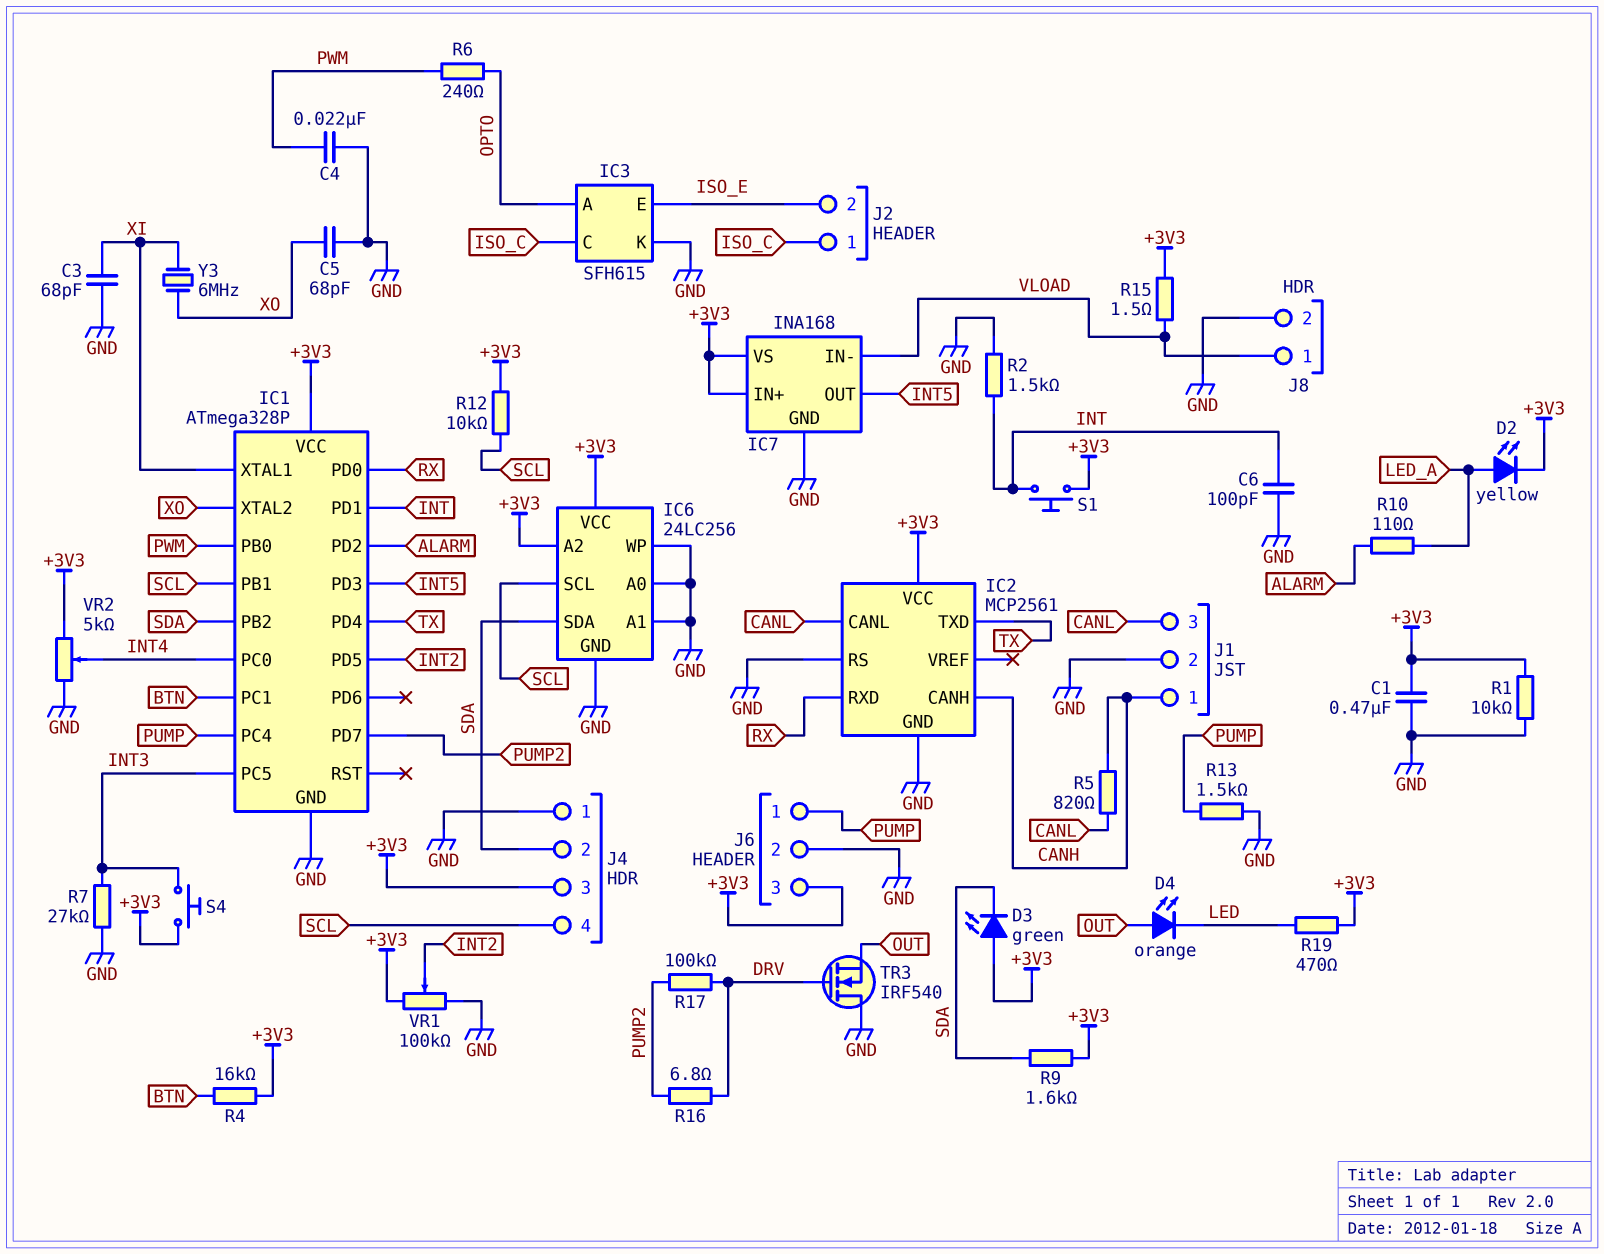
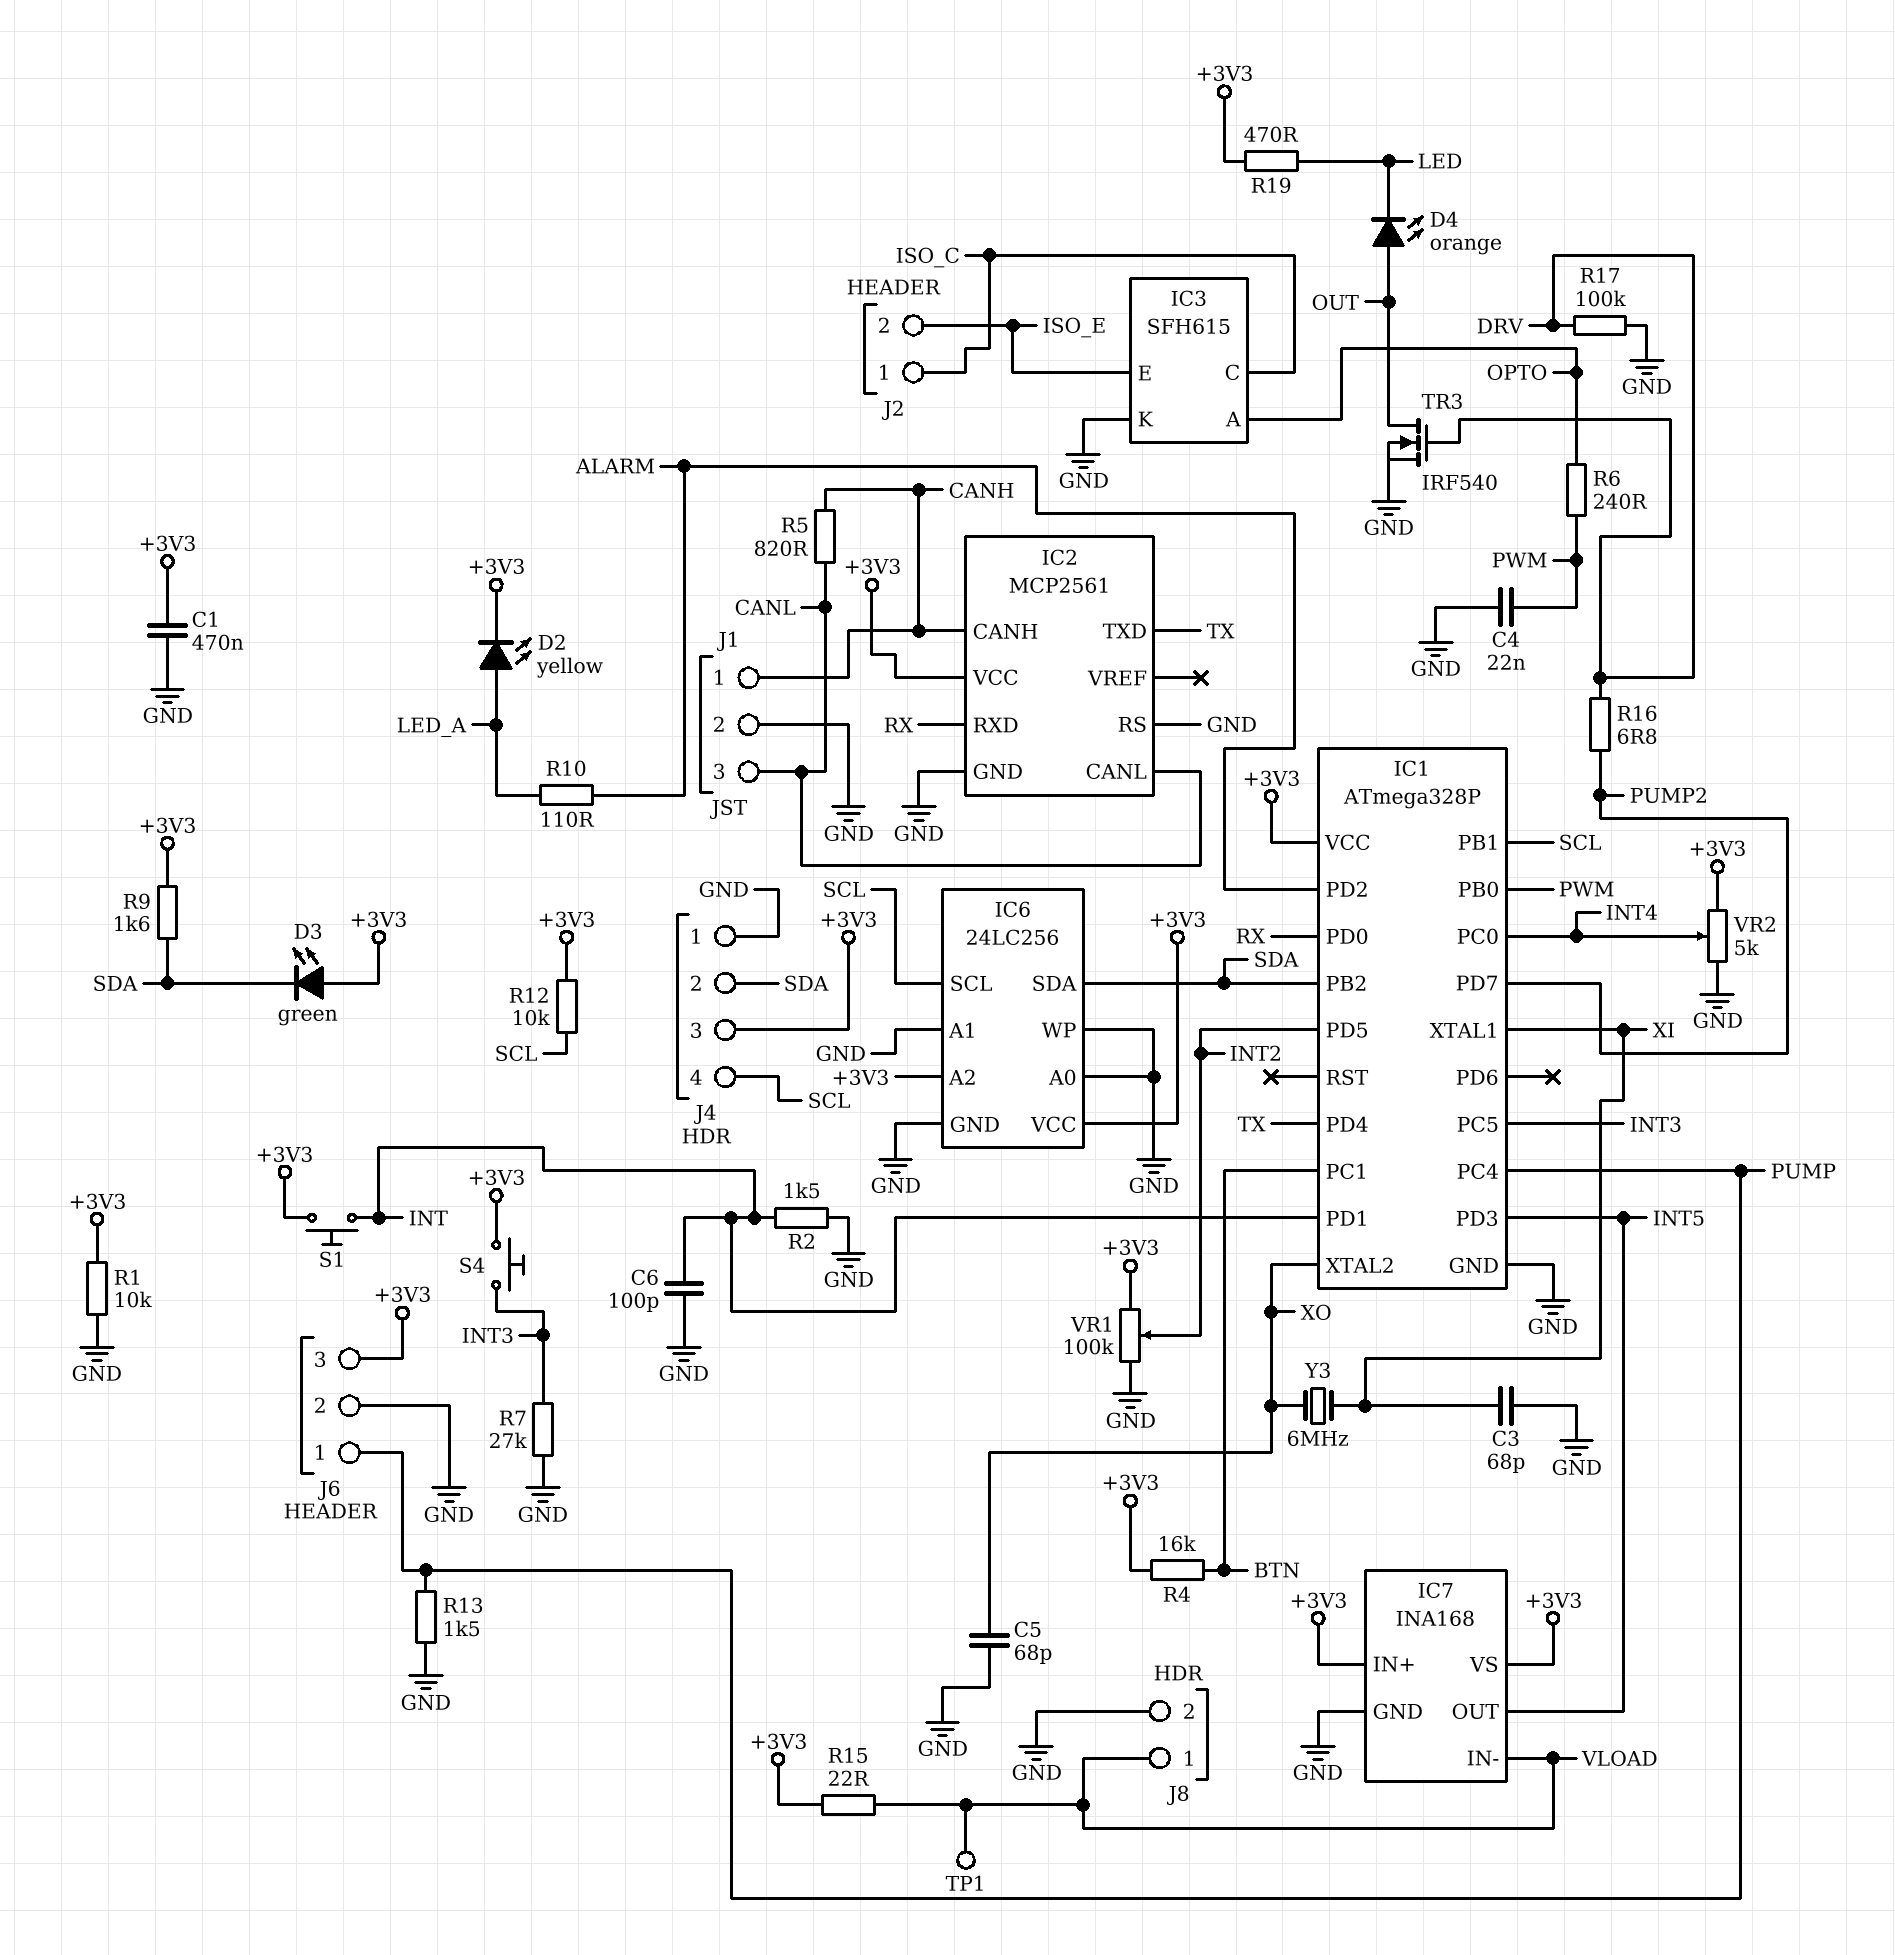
R15: 1.5 (+3V3, VLOAD) -> 22 (+3V3, VLOAD)
R17: 100k (DRV, PUMP2) -> 100k (DRV, GND)
TP1: none -> test point (VLOAD)
TR3: NMOS IRF540 (G DRV, D GND, S OUT) -> NMOS IRF540 (G DRV, D OUT, S GND)

